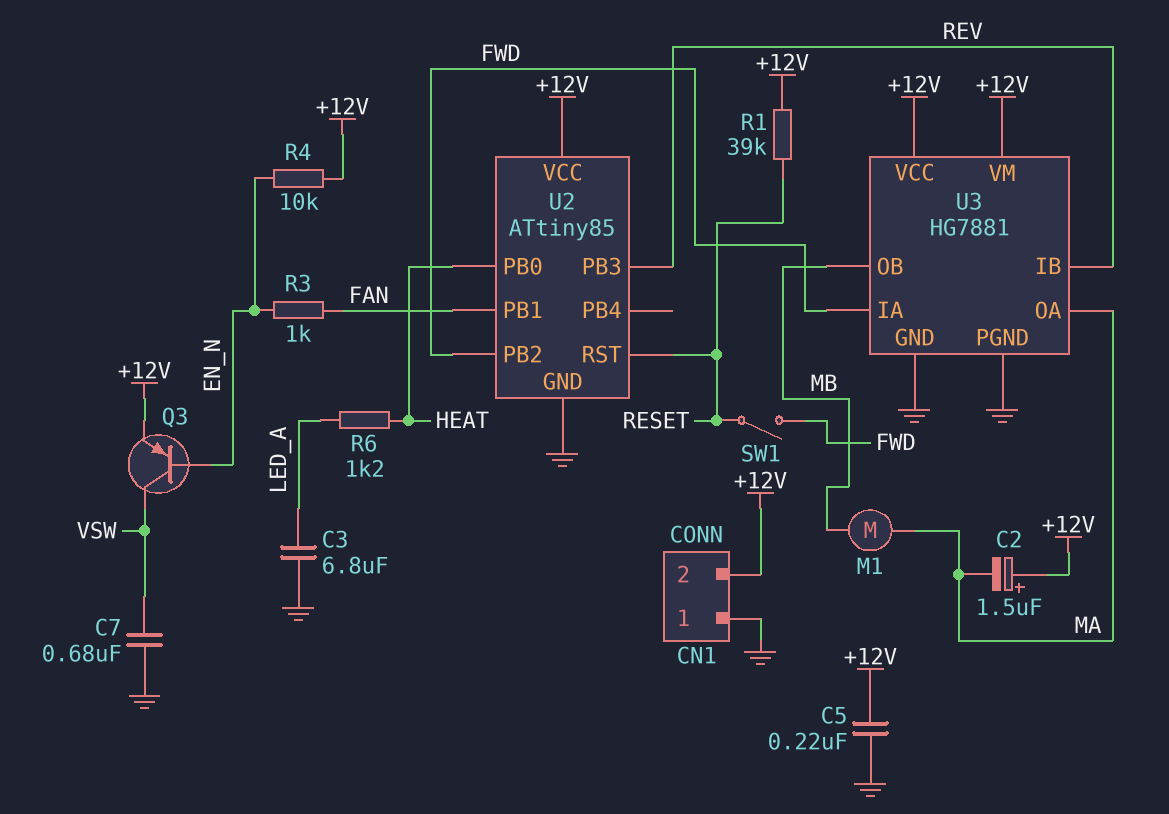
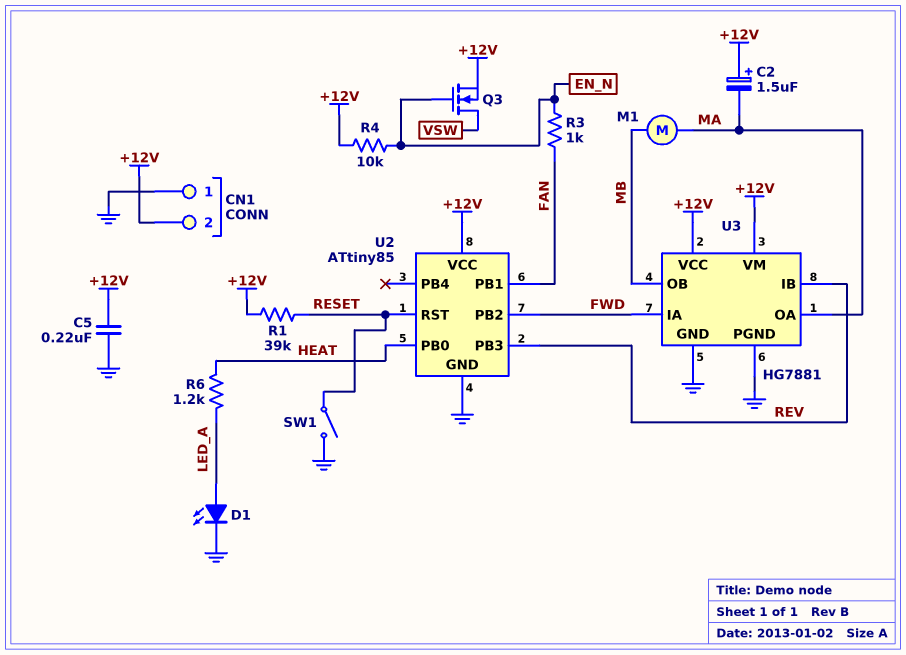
C3: 6.8uF (GND, LED_A) -> none
C7: 680nF (GND, VSW) -> none
D1: none -> LED (A LED_A, K GND)
Q3: PNP (B EN_N, C VSW, E +12V) -> NMOS (G EN_N, D VSW, S +12V)
SW1: switch (FWD, RESET) -> switch (GND, RESET)

